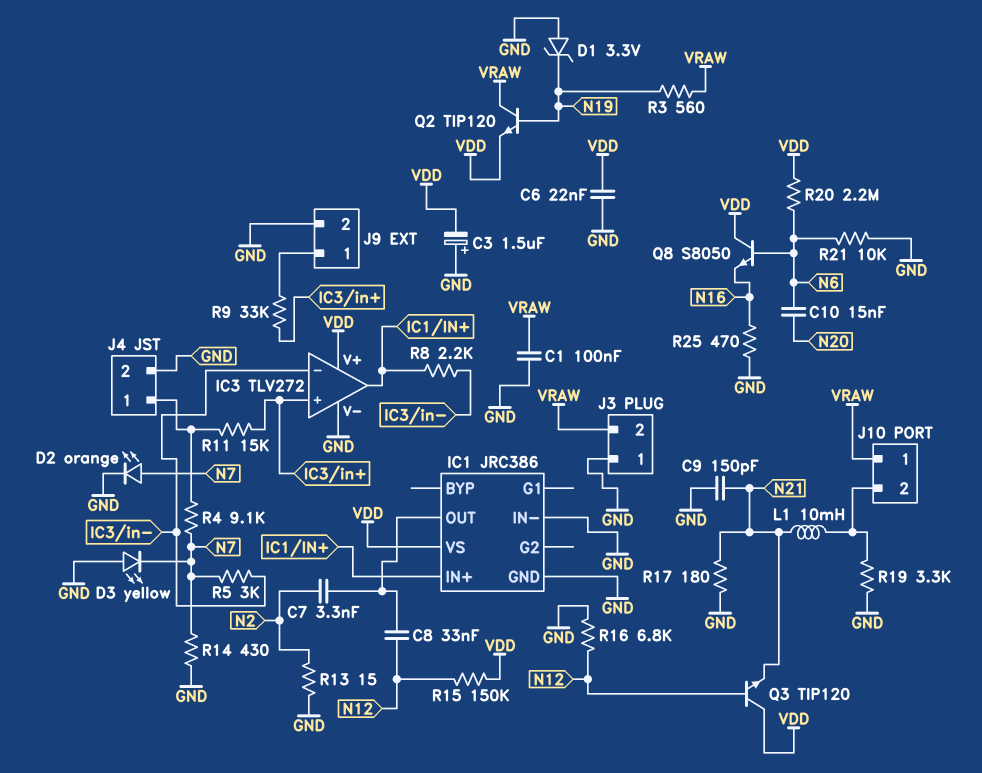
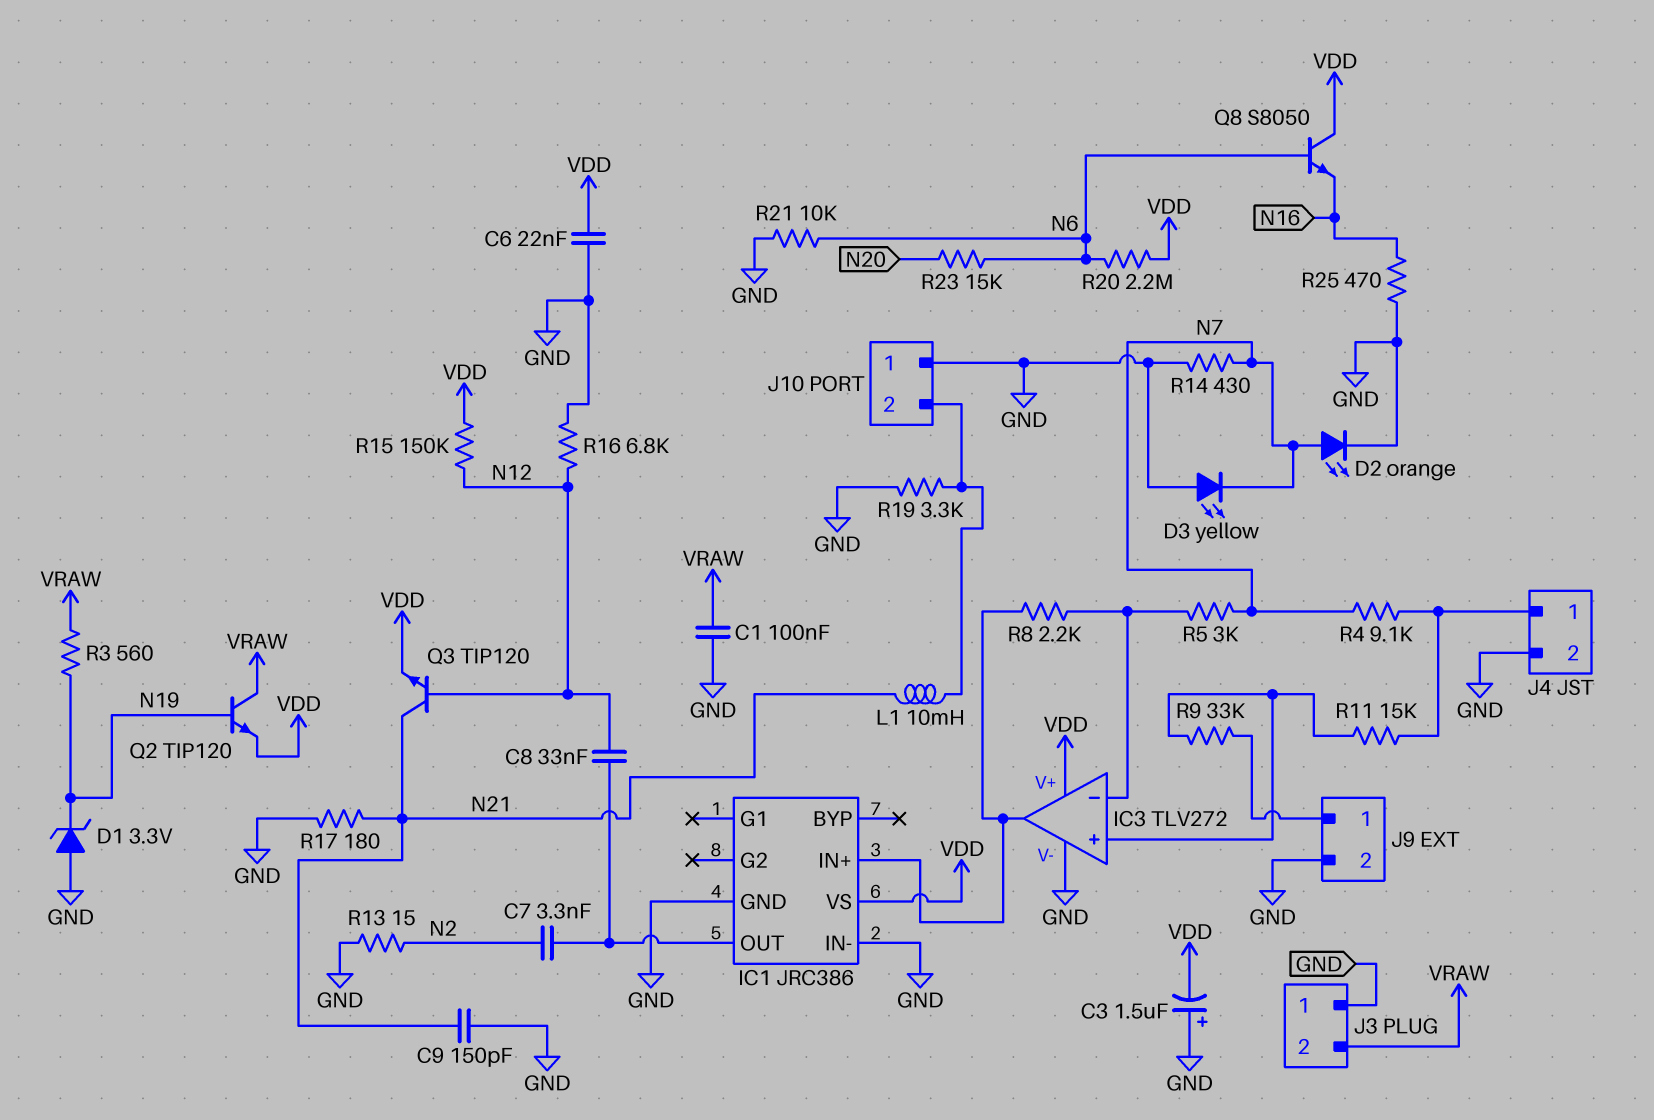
C10: 15nF (N6, N20) -> none
J10 pin 1: VRAW -> GND
Q3: NPN TIP120 (B N12, C VDD, E N21) -> NPN TIP120 (B N12, C N21, E VDD)
R23: none -> 15k (N6, N20)

